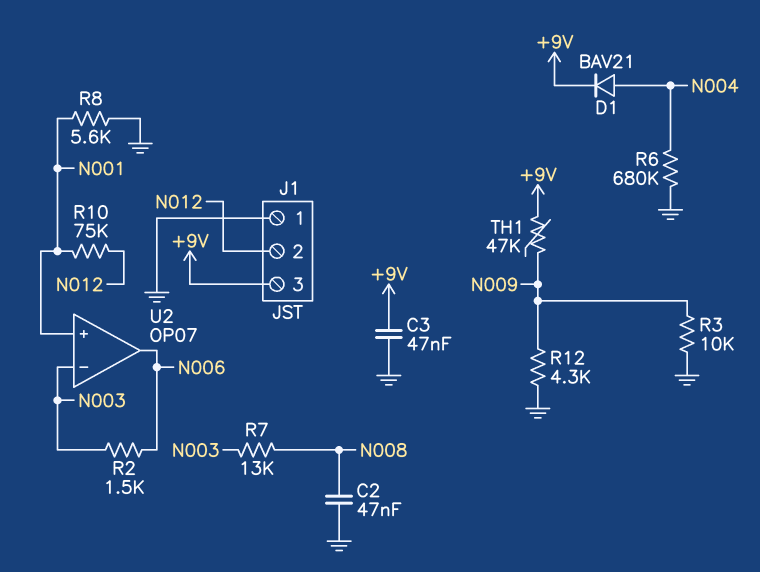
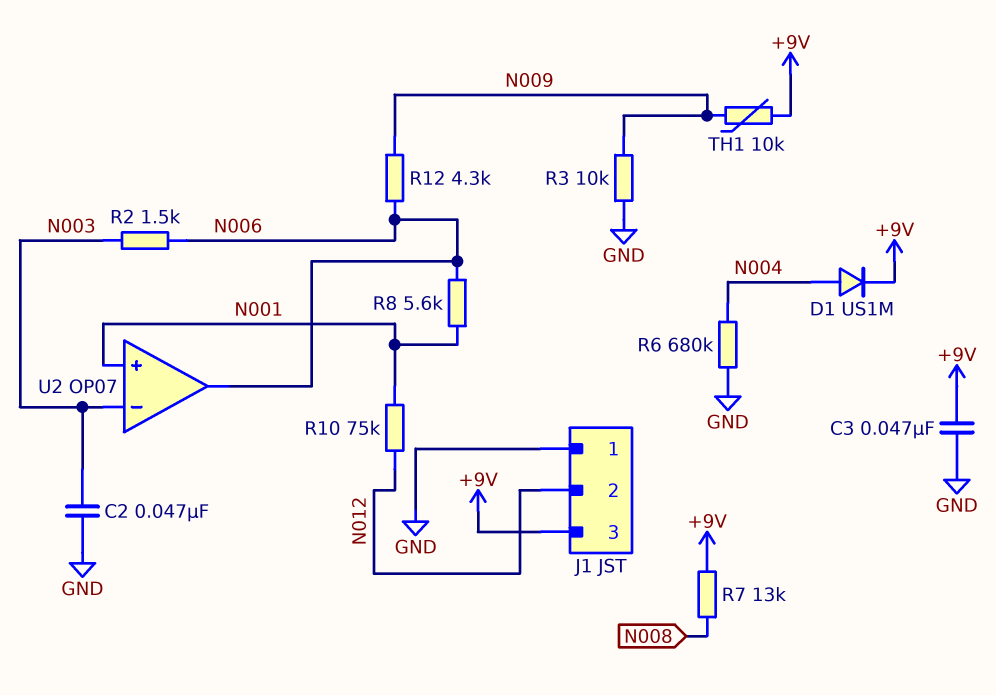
C2: 47nF (GND, N008) -> 47nF (GND, N003)
D1: diode BAV21 (A N004, K +9V) -> diode US1M (A N004, K +9V)
R7: 13k (N003, N008) -> 13k (+9V, N008)
R8: 5.6k (GND, N001) -> 5.6k (N001, N006)
R12: 4.3k (GND, N009) -> 4.3k (N006, N009)
TH1: 47k (+9V, N009) -> 10k (+9V, N009)

